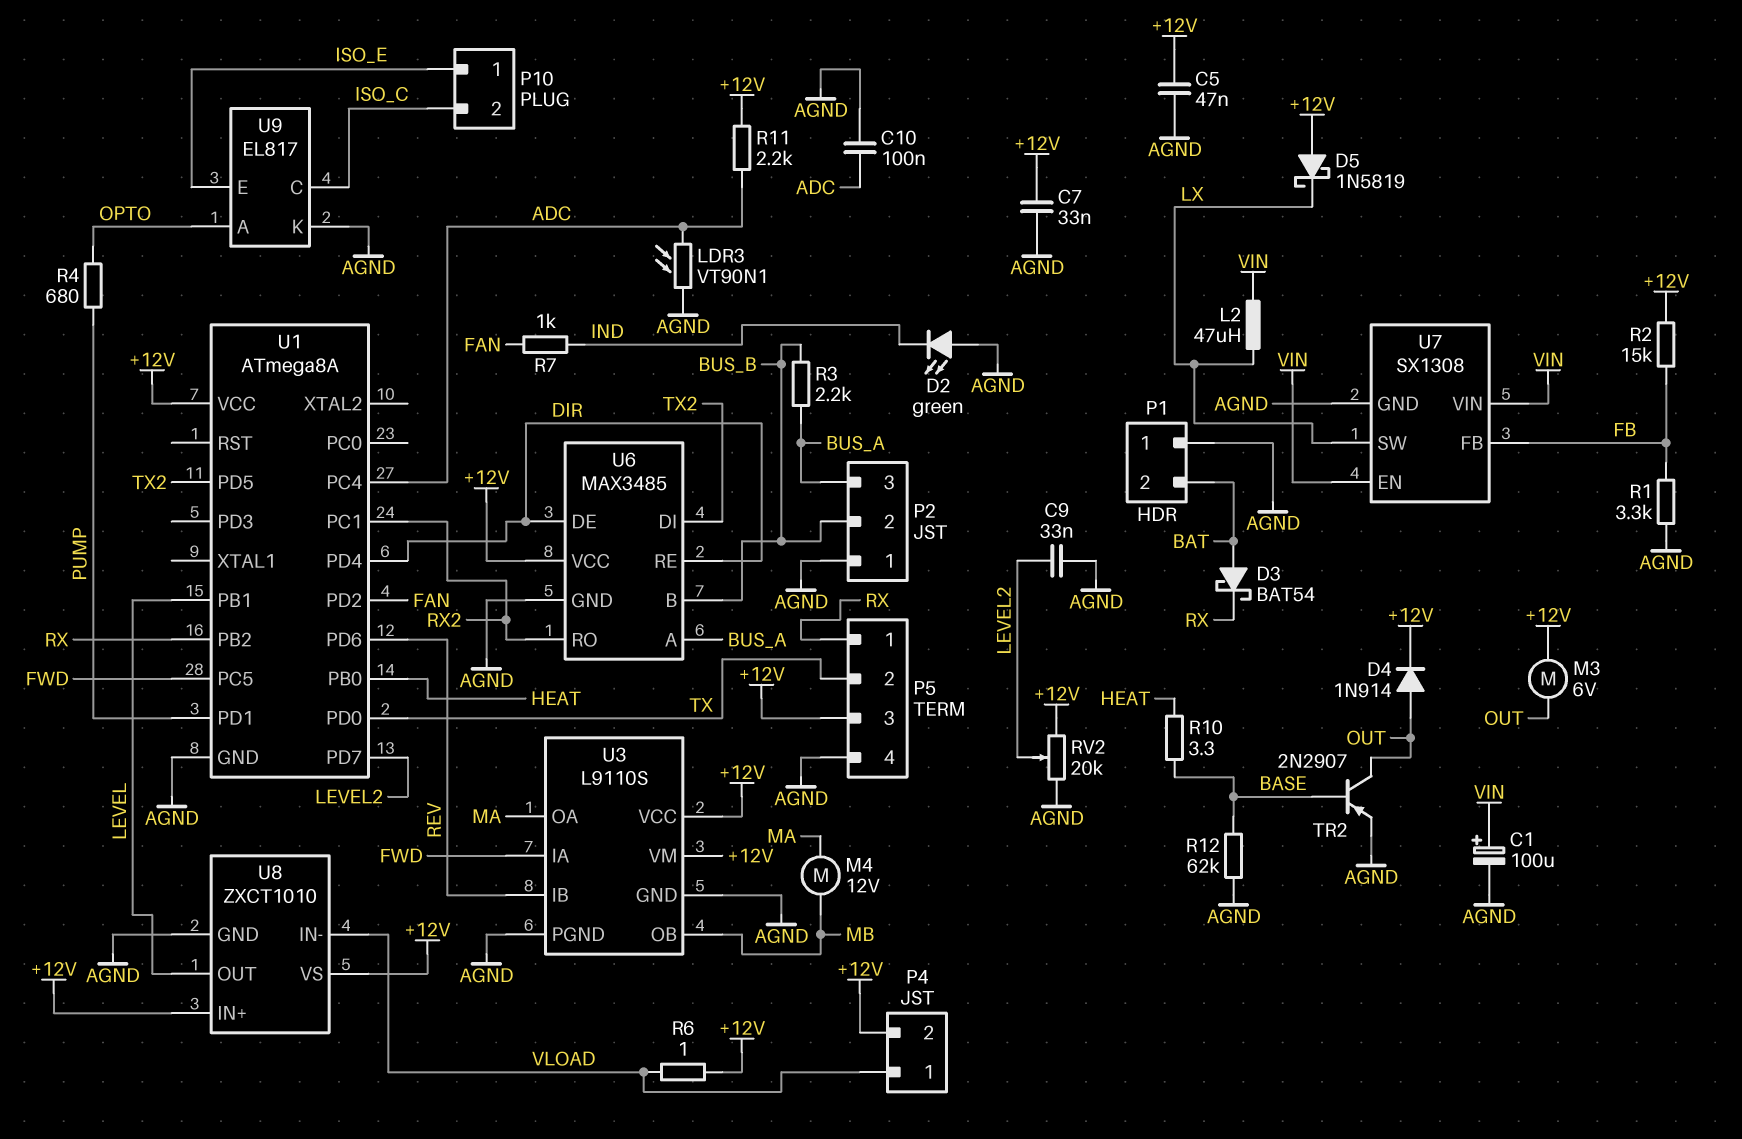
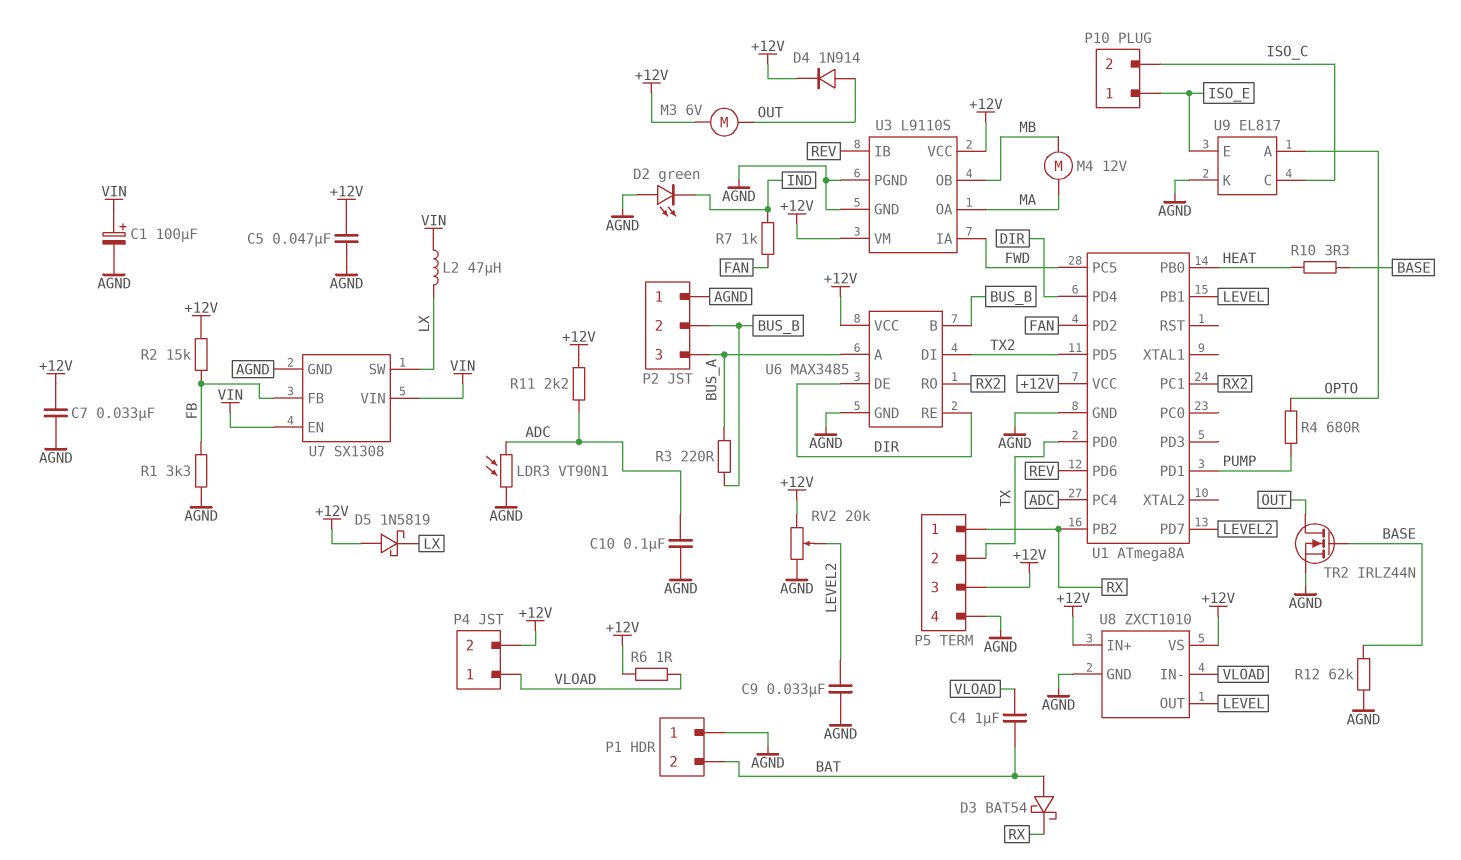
C4: none -> 1uF (BAT, VLOAD)
R3: 2.2k (BUS_A, BUS_B) -> 220 (BUS_A, BUS_B)
TR2: PNP 2N2907 (B BASE, C OUT, E AGND) -> NMOS IRLZ44N (G BASE, D OUT, S AGND)

